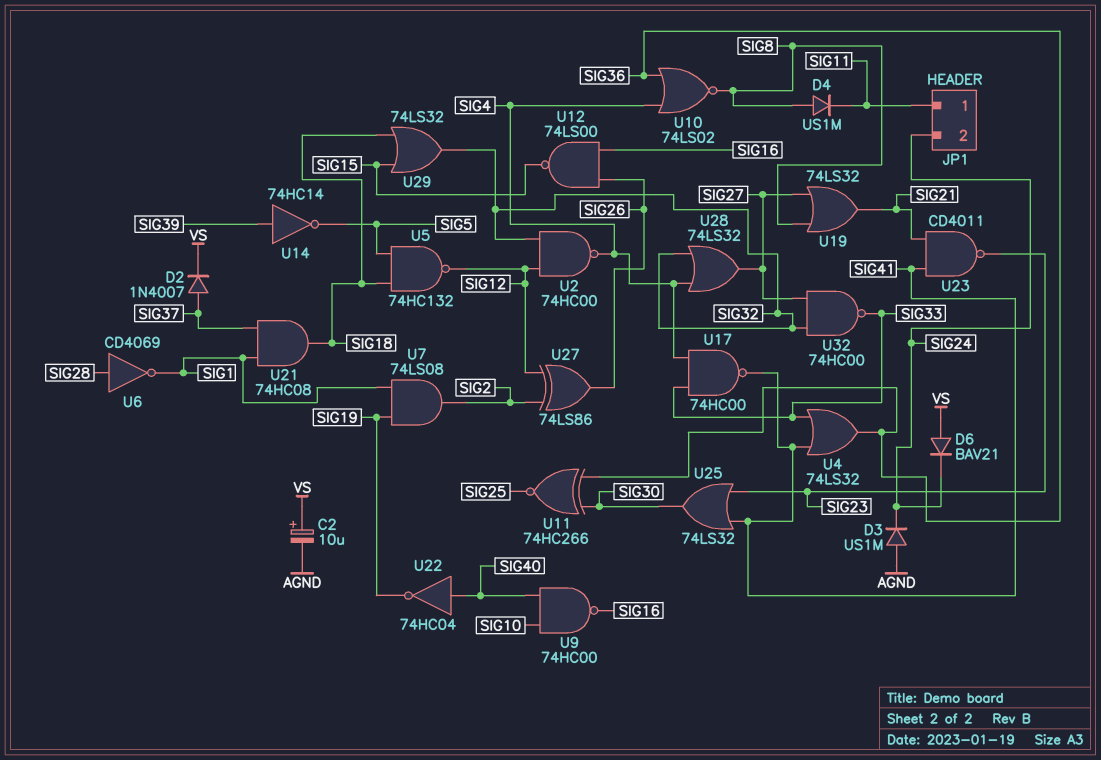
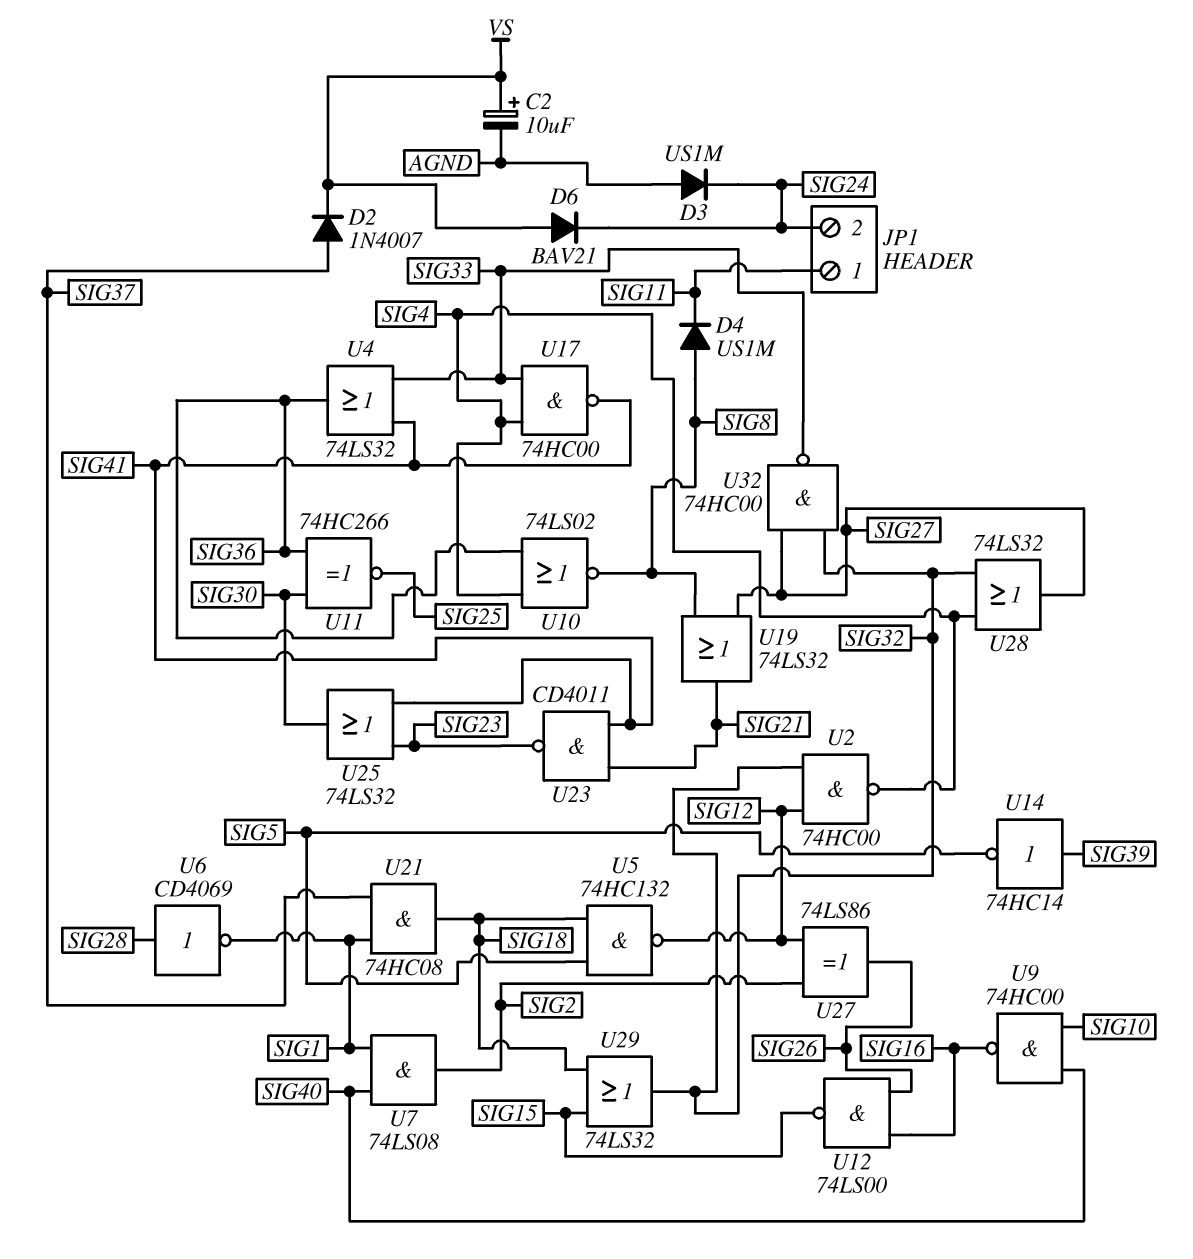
U7: AND 74LS08 (in SIG1, in SIG19, out SIG2) -> AND 74LS08 (in SIG1, in SIG40, out SIG2)
U22: NOT 74HC04 (in SIG40, out SIG19) -> none

